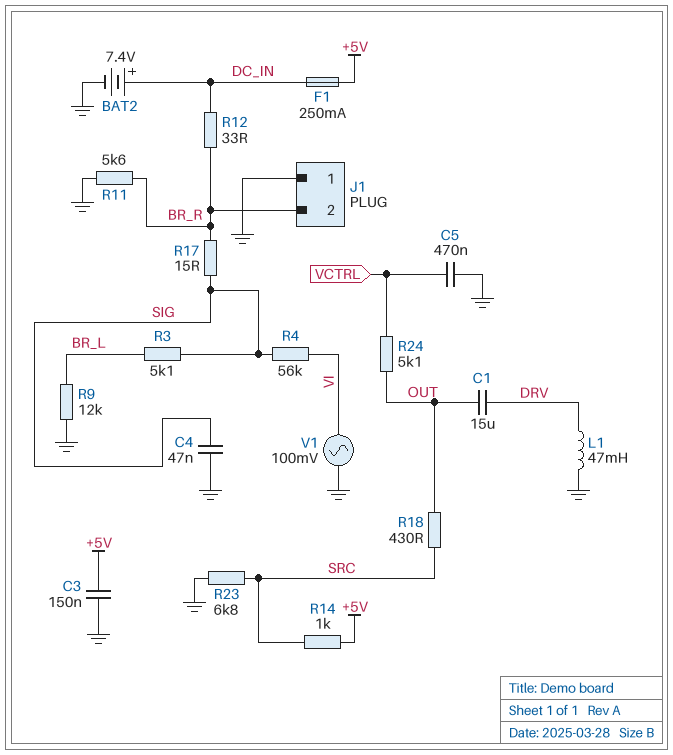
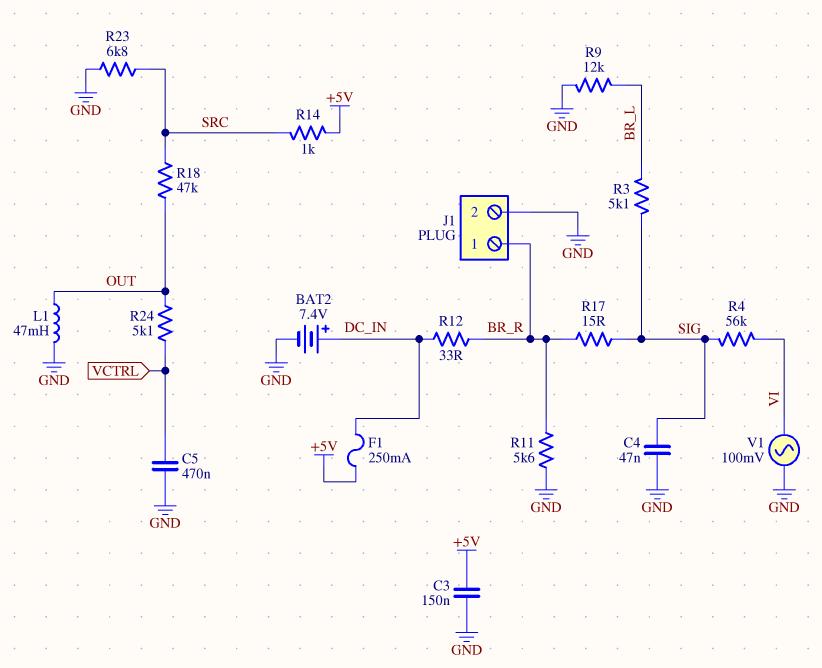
C1: 15uF (DRV, OUT) -> none
J1 pin 1: GND -> BR_R
J1 pin 2: BR_R -> GND
L1: 47mH (DRV, GND) -> 47mH (GND, OUT)
R18: 430 (OUT, SRC) -> 47k (OUT, SRC)

